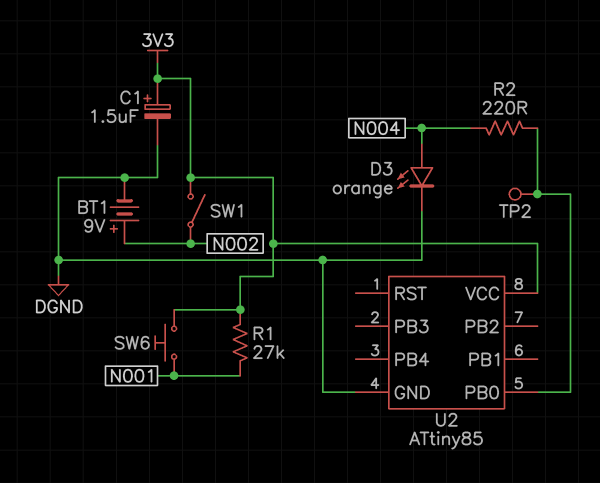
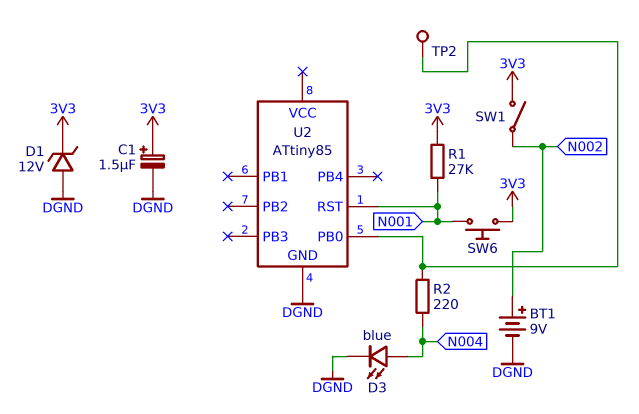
D1: none -> zener 12V (A DGND, K 3V3)
D3: LED orange (A N004, K DGND) -> LED blue (A N004, K DGND)
U2 pin RST: none -> N001
U2 pin VCC: 3V3 -> none

